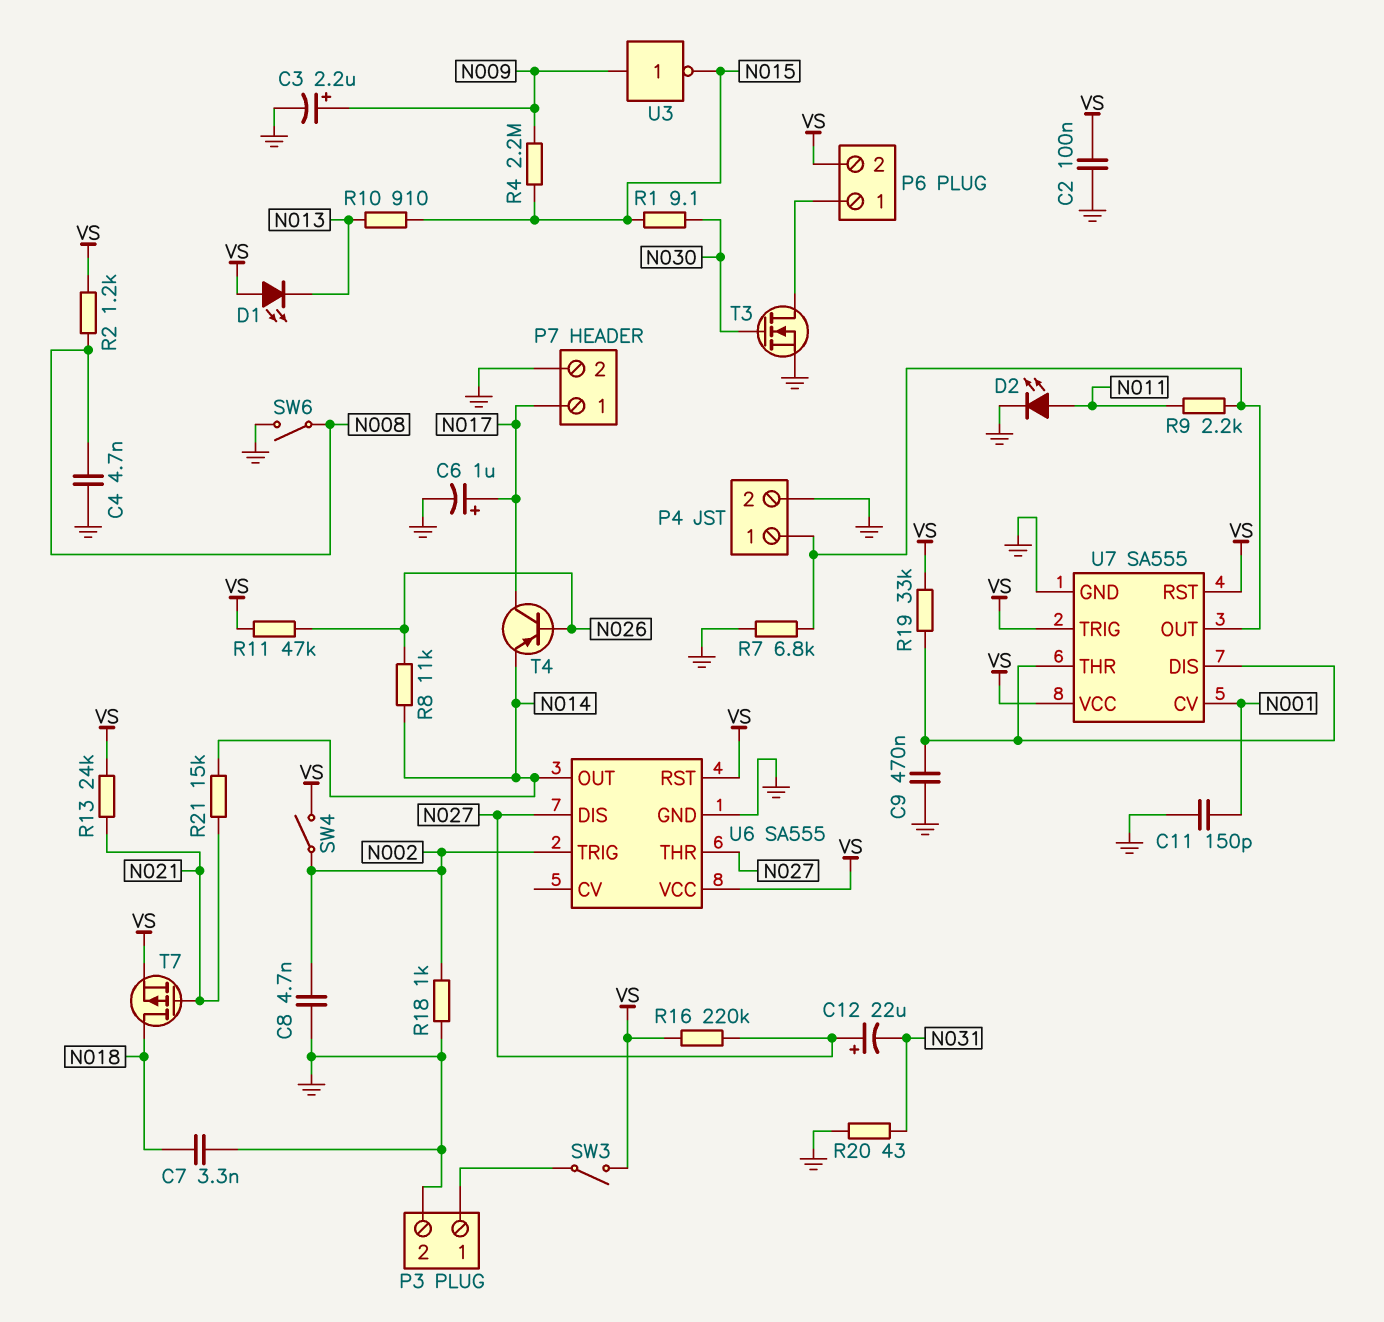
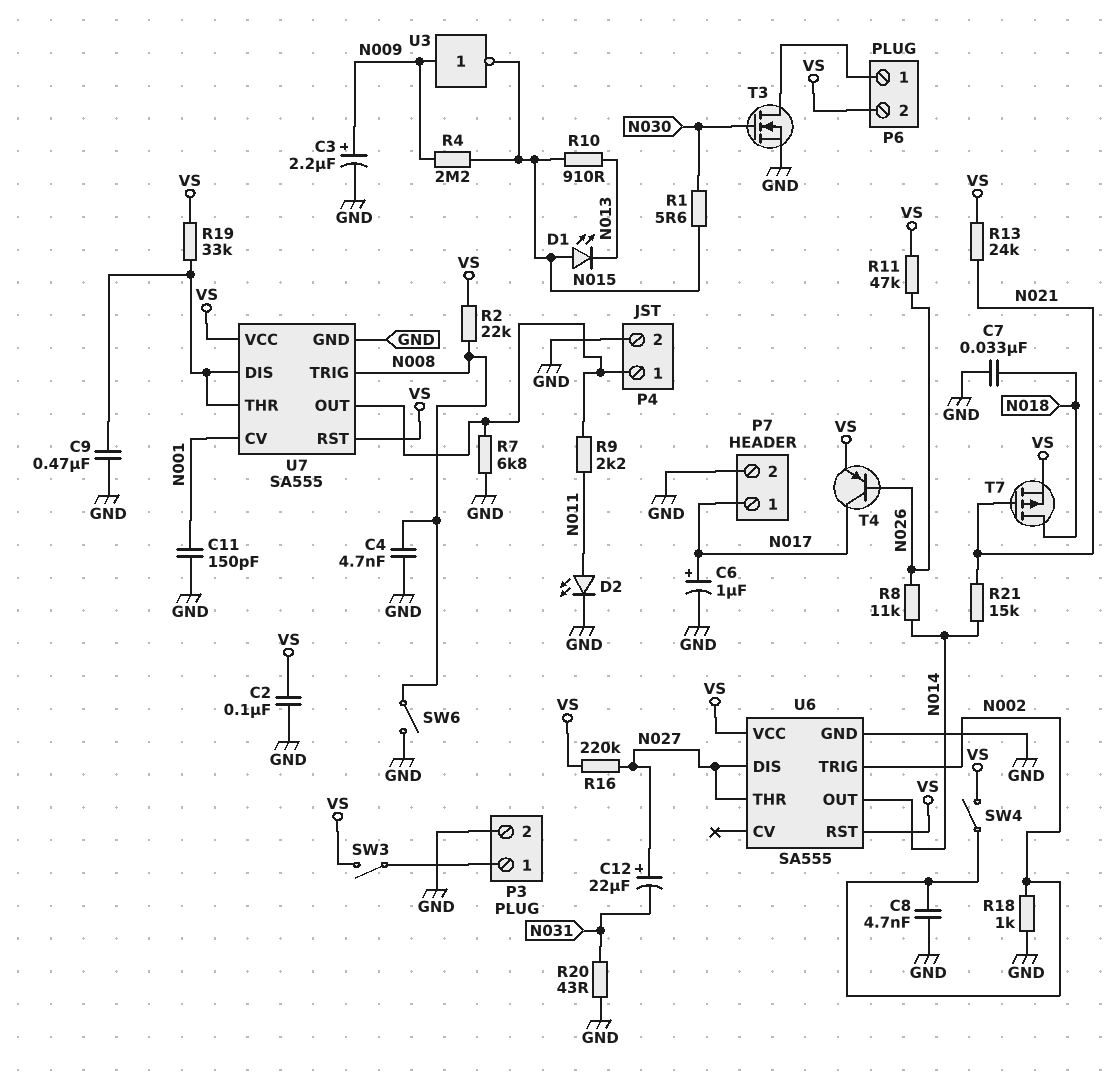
C7: 3.3nF (GND, N018) -> 33nF (GND, N018)
D1: LED (A VS, K N013) -> LED (A N015, K N013)
R1: 9.1 (N015, N030) -> 5.6 (N015, N030)
R2: 1.2k (N008, VS) -> 22k (N008, VS)
T4: PNP (B N026, C N017, E N014) -> PNP (B N026, C N017, E VS)
U7 pin TRIG: VS -> N008

